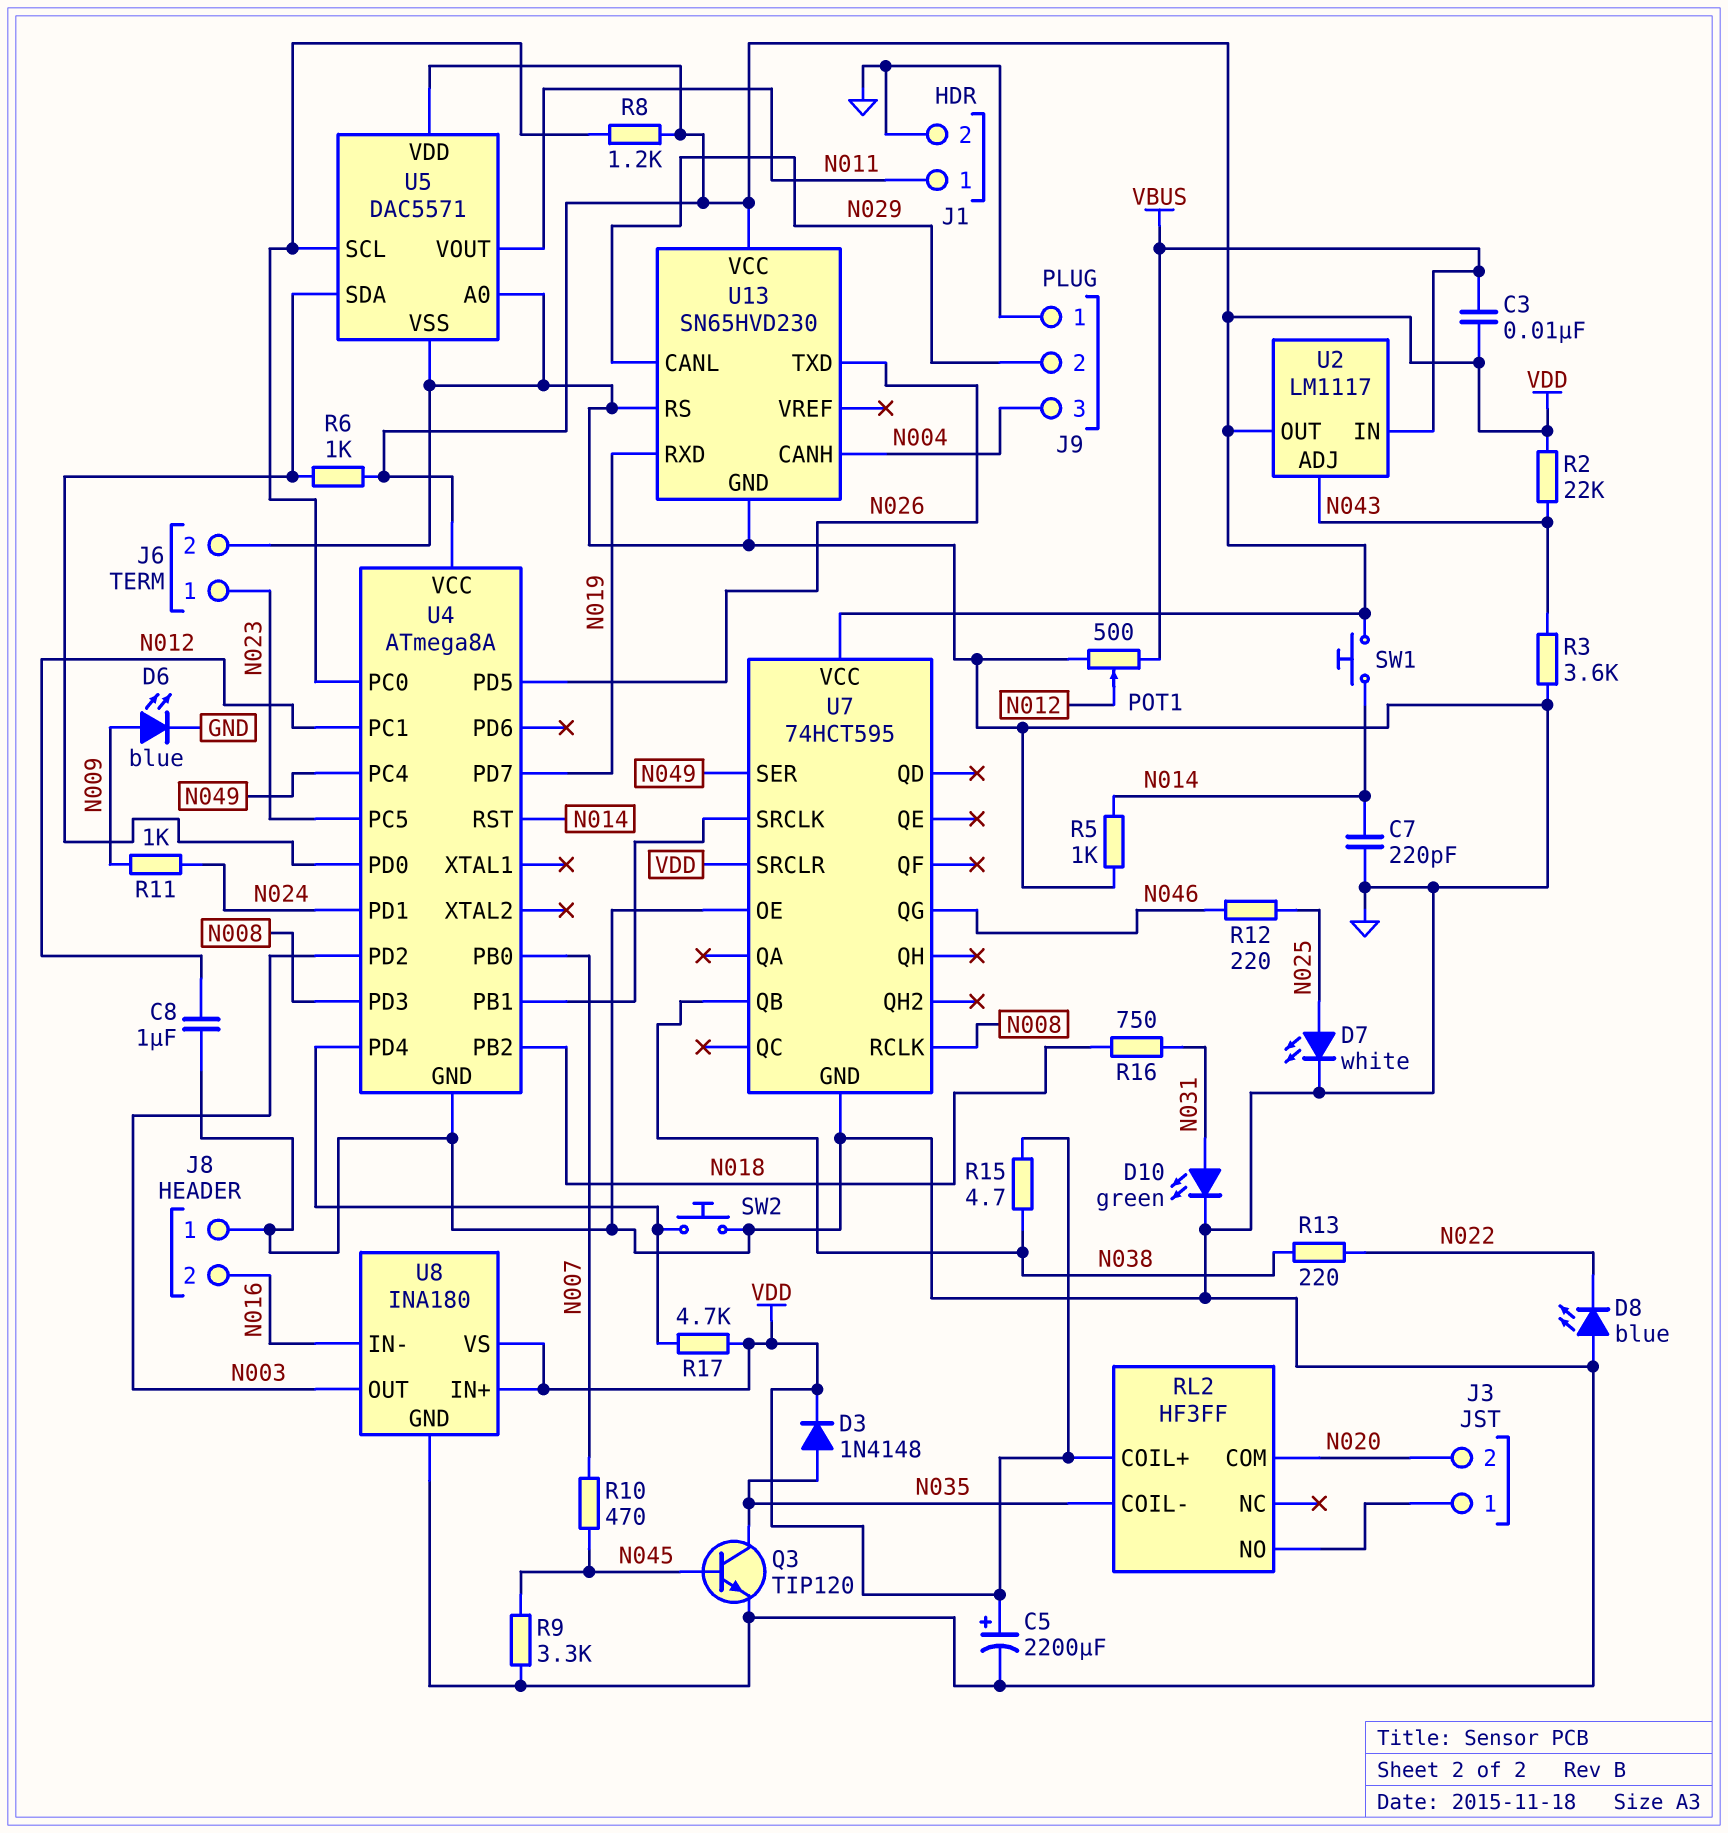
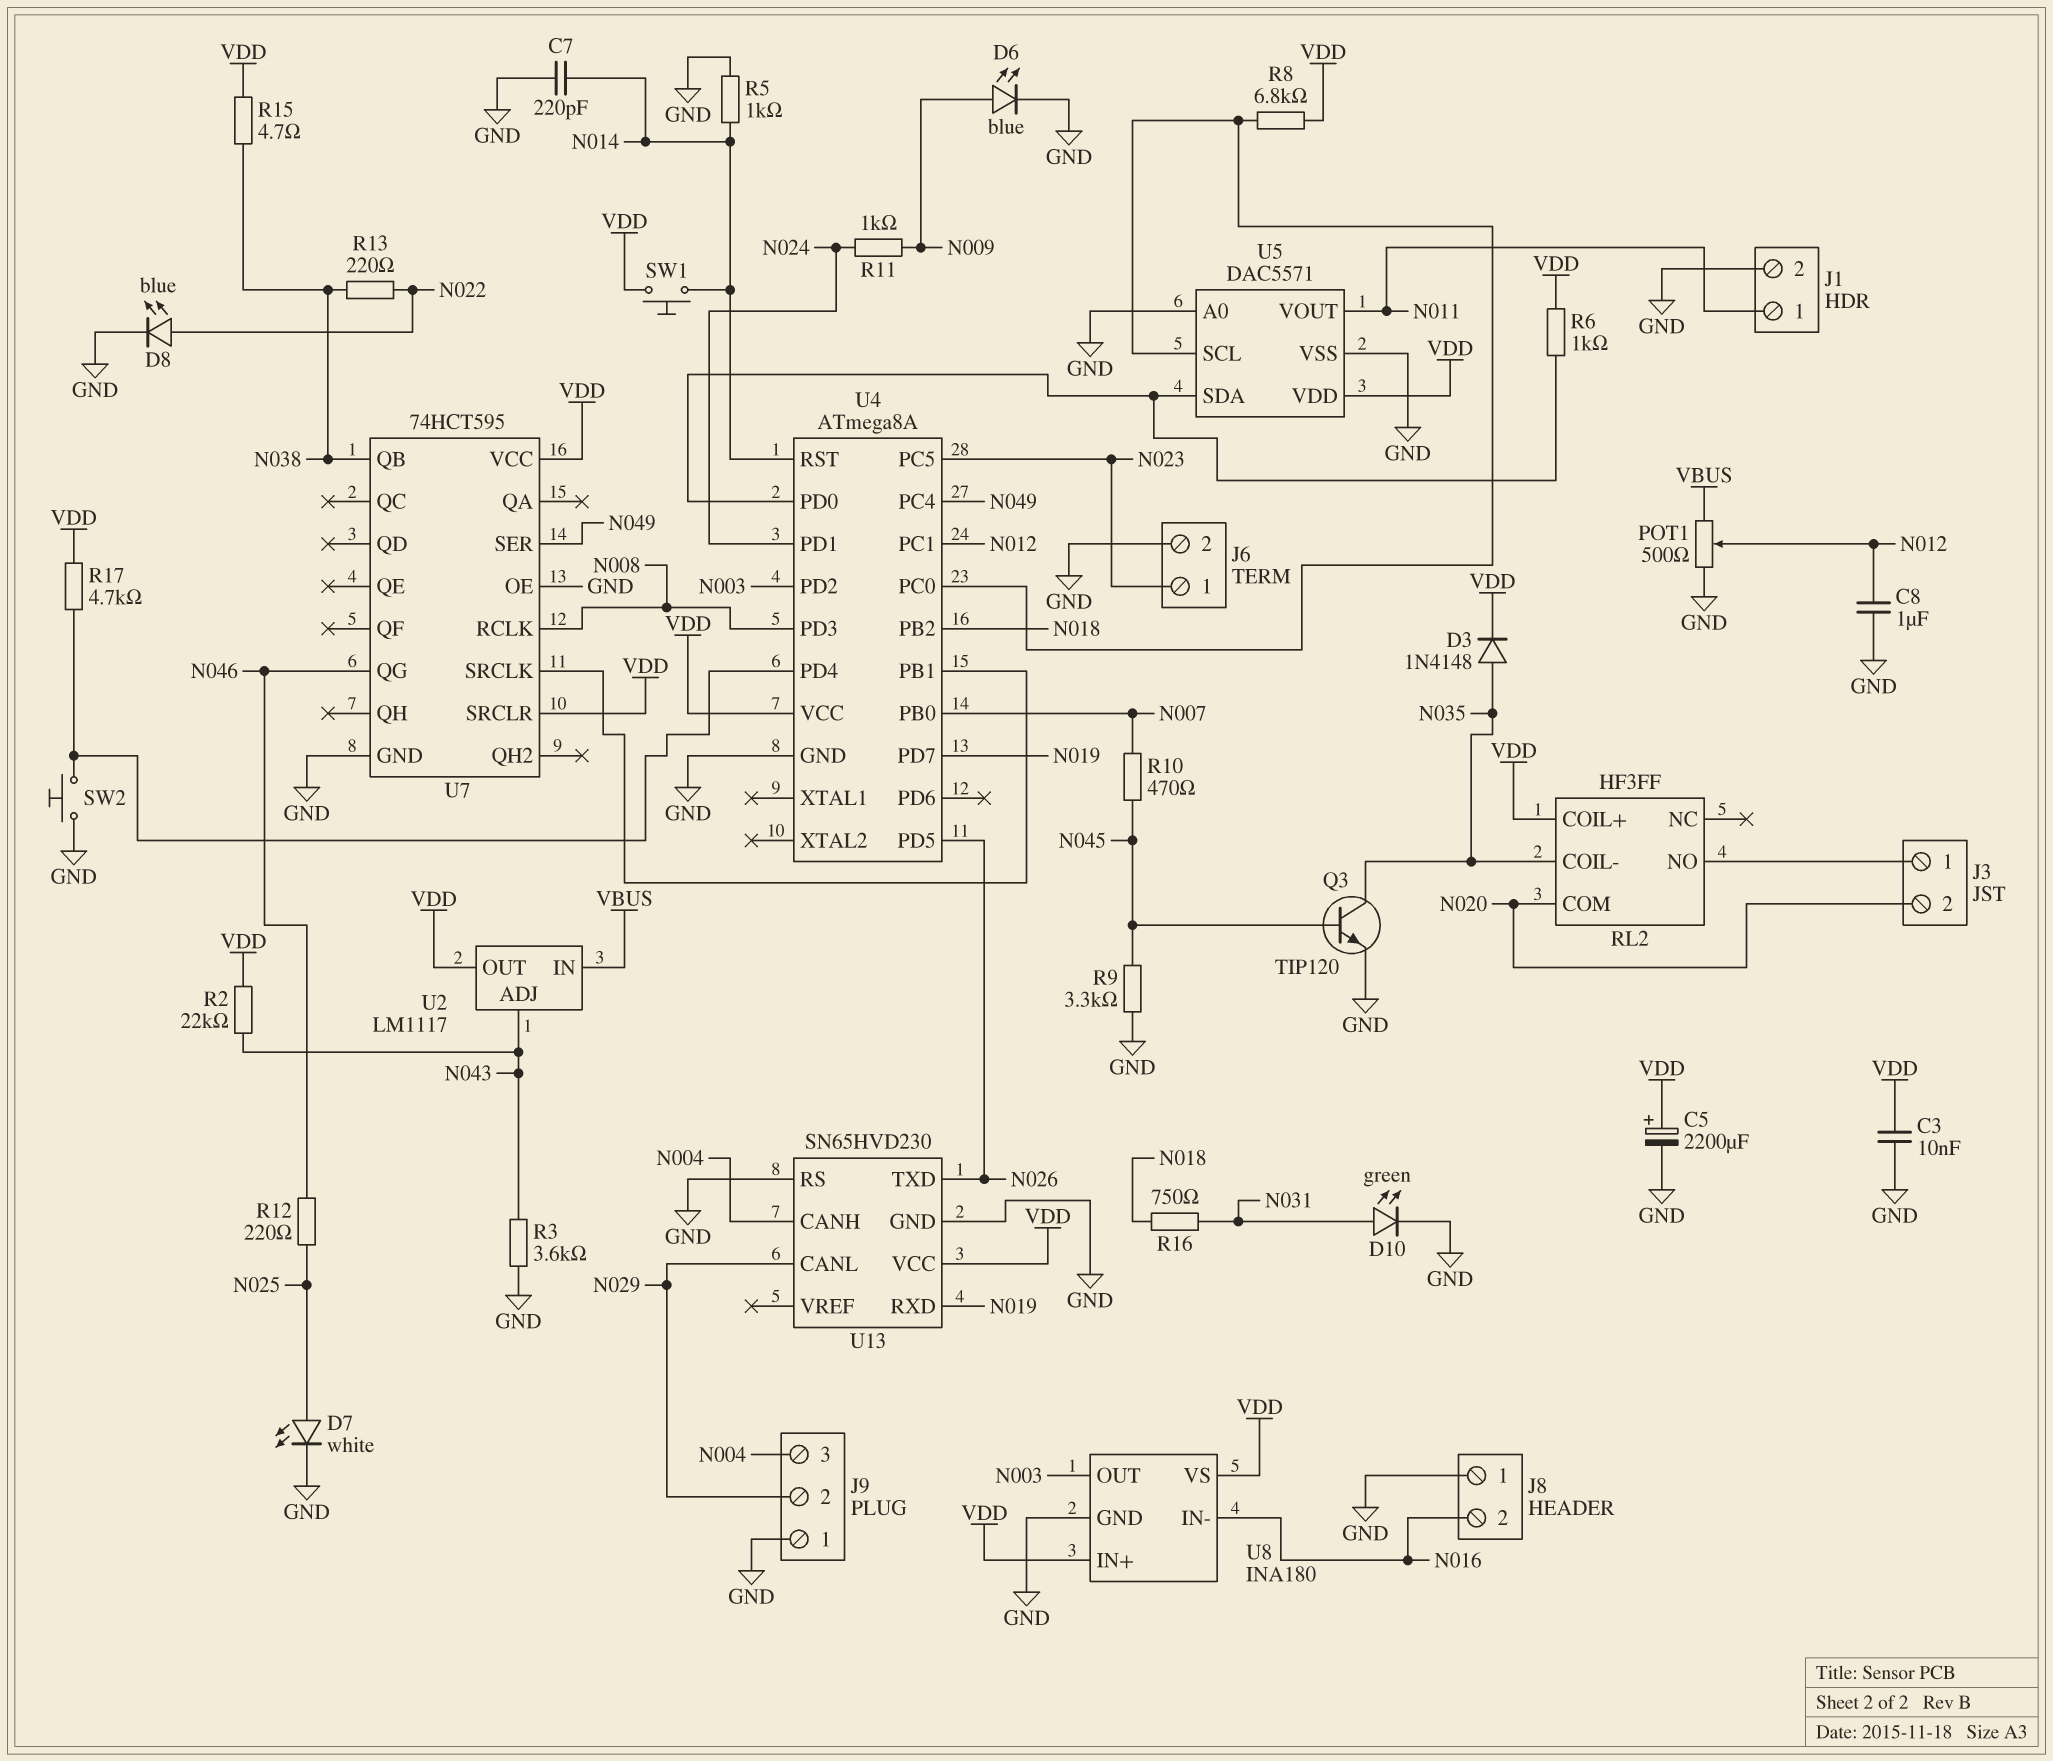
C3: 10nF (VBUS, VDD) -> 10nF (GND, VDD)
D8: LED blue (A GND, K N022) -> LED blue (A N022, K GND)
R8: 1.2k (U4/PC0, VDD) -> 6.8k (U4/PC0, VDD)

